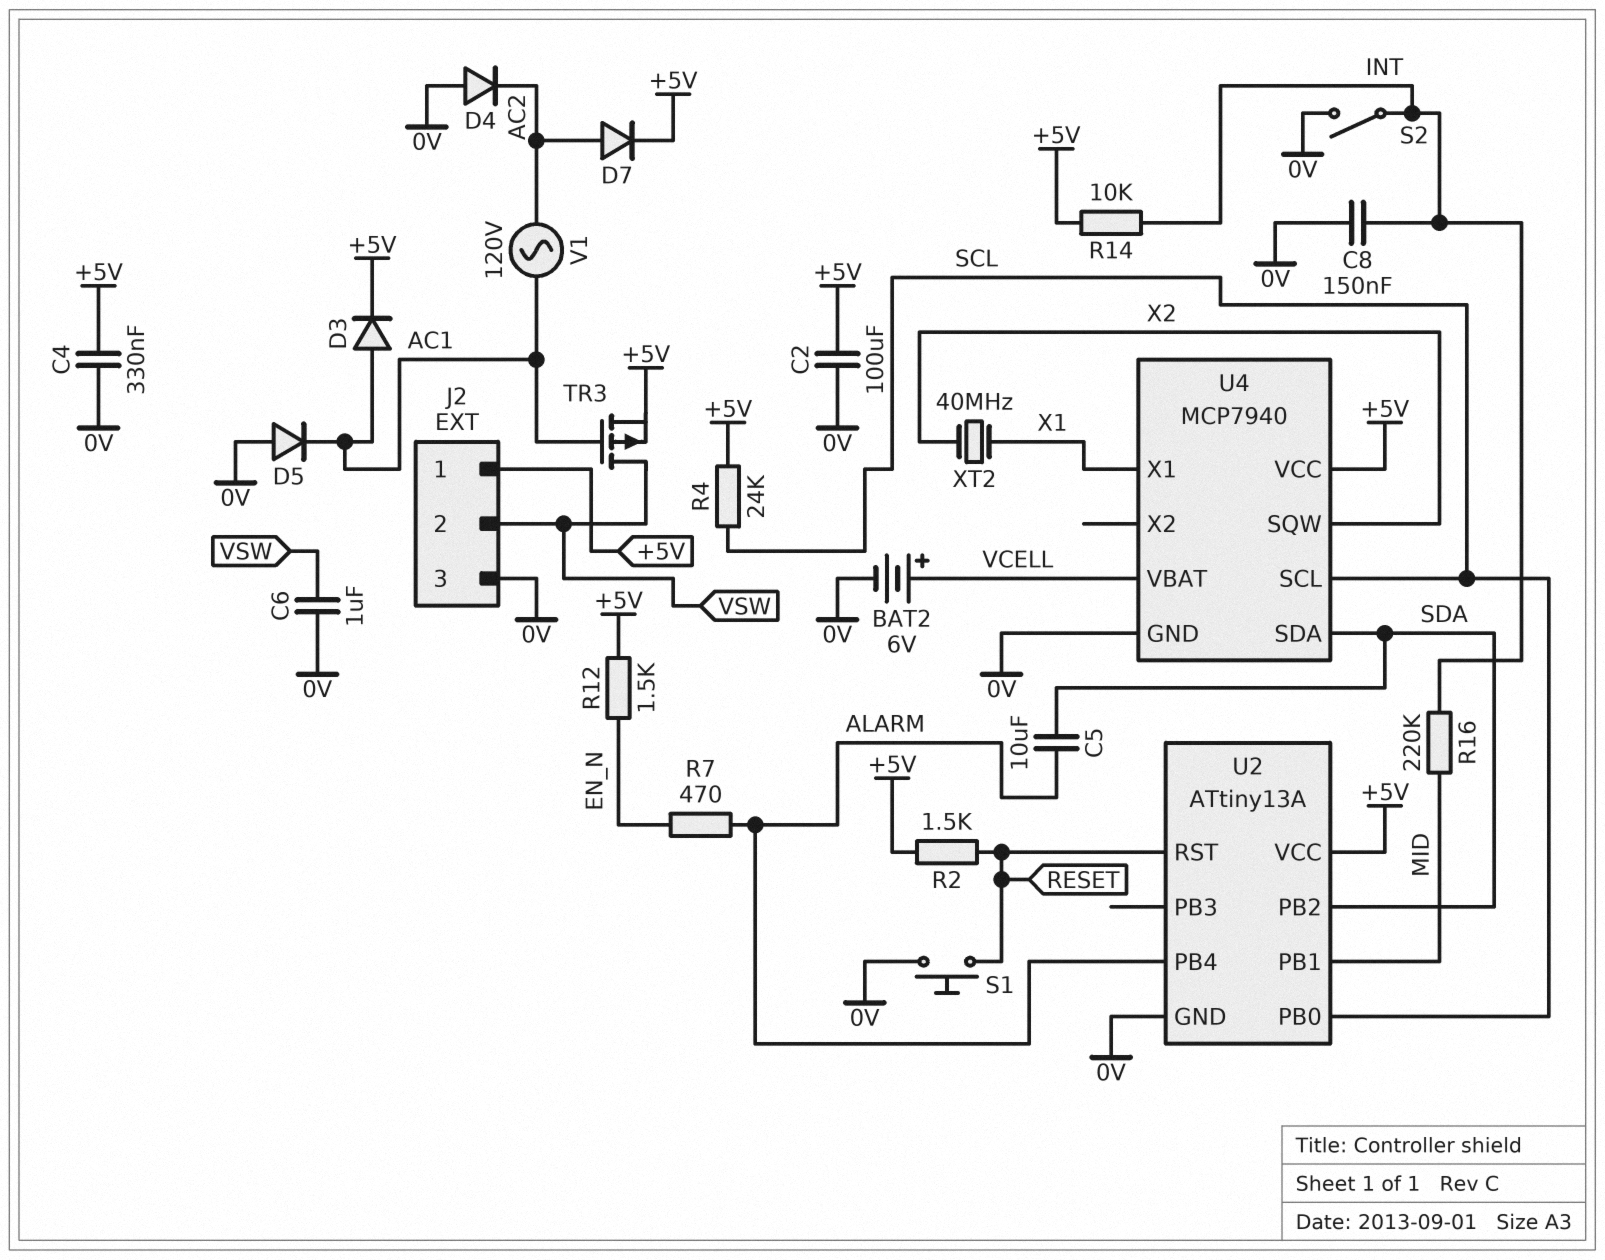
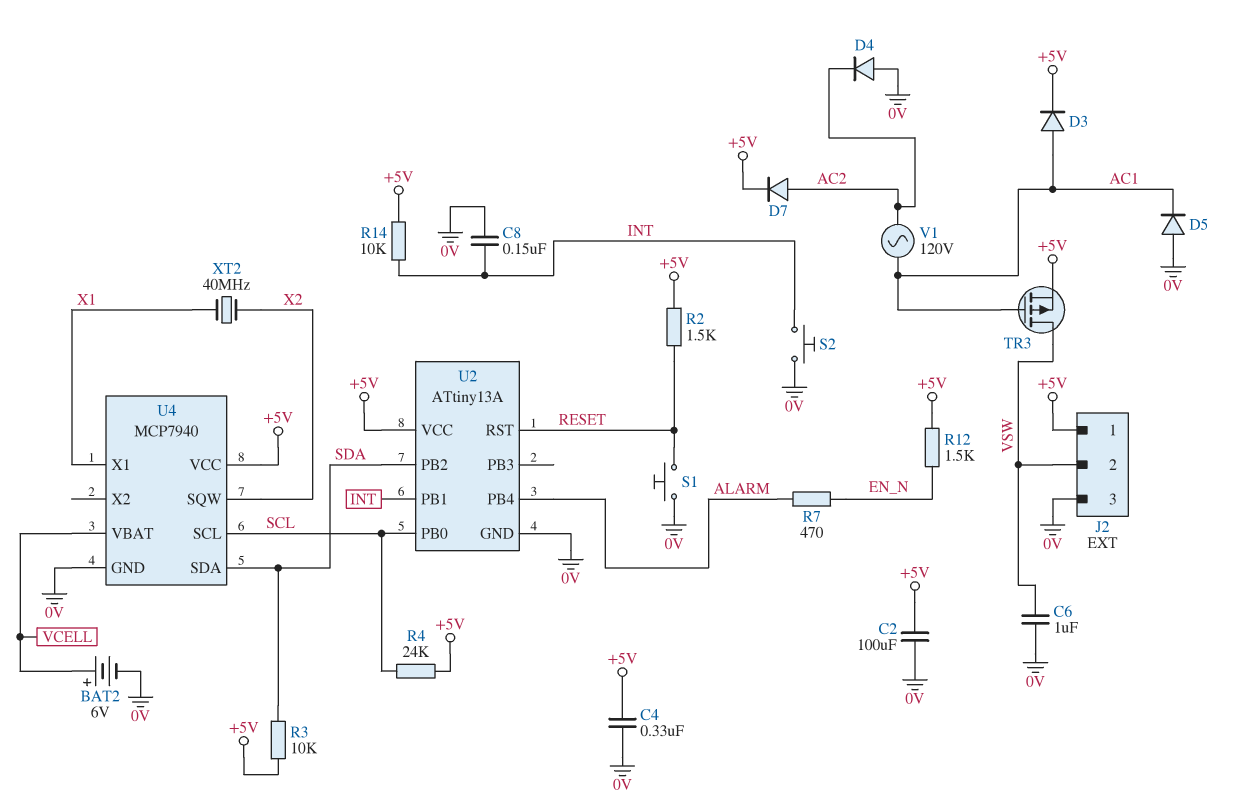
C5: 10uF (ALARM, SDA) -> none
R3: none -> 10k (+5V, SDA)
R16: 220k (INT, MID) -> none
S2: switch (0V, INT) -> button (0V, INT)
U2 pin PB1: MID -> INT

